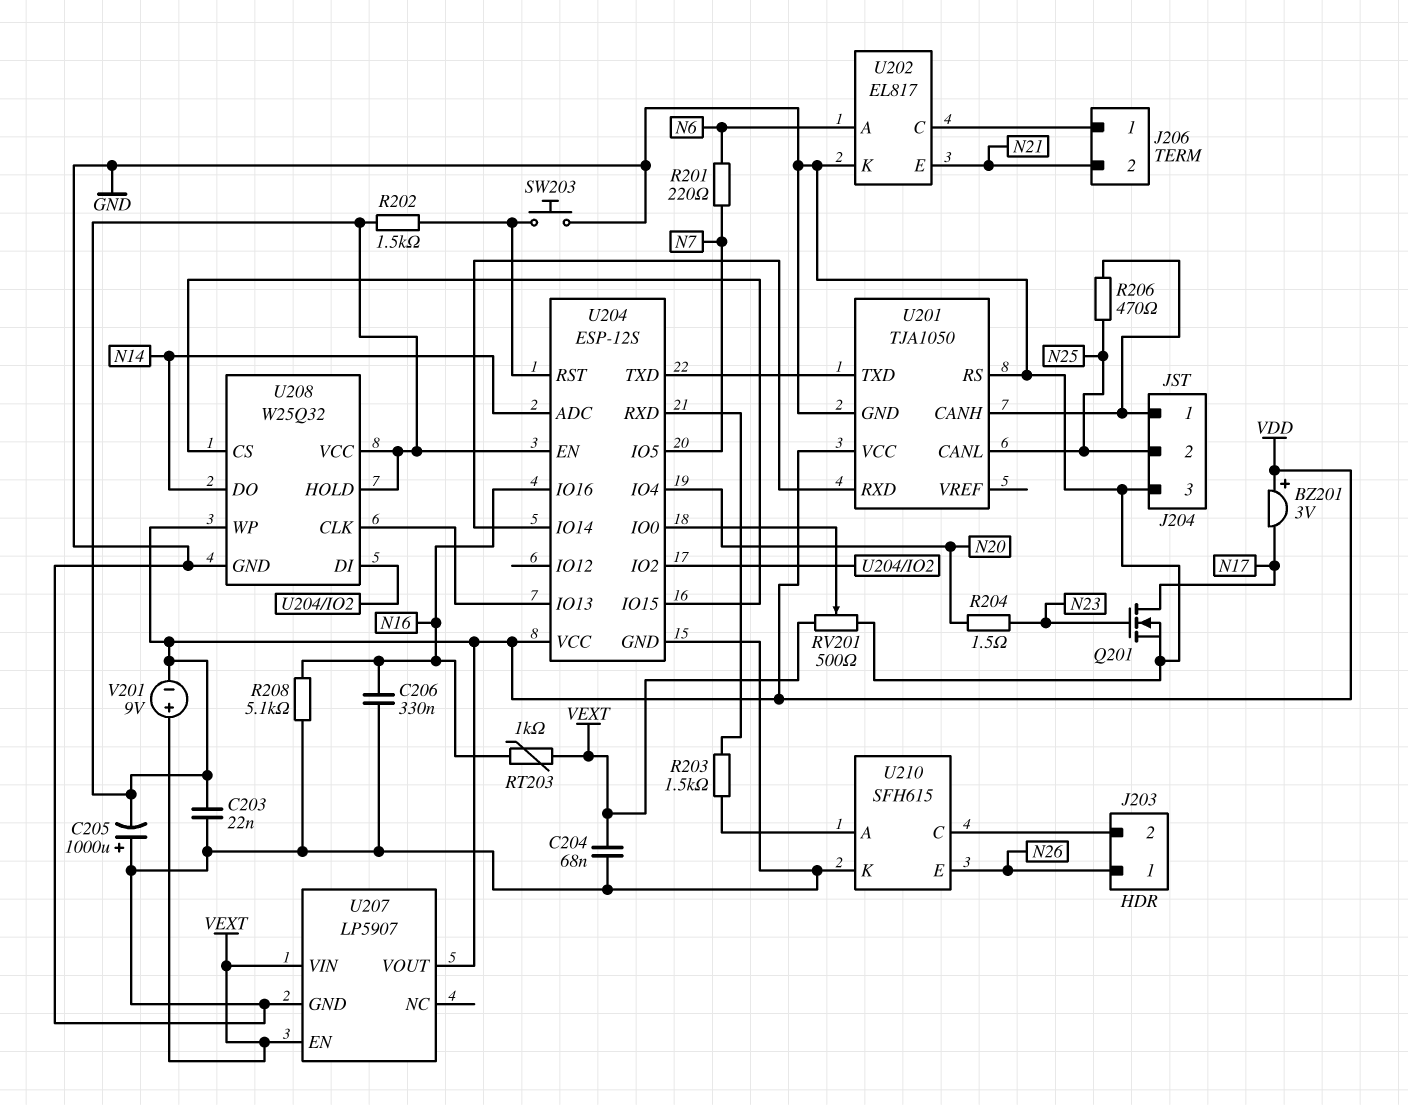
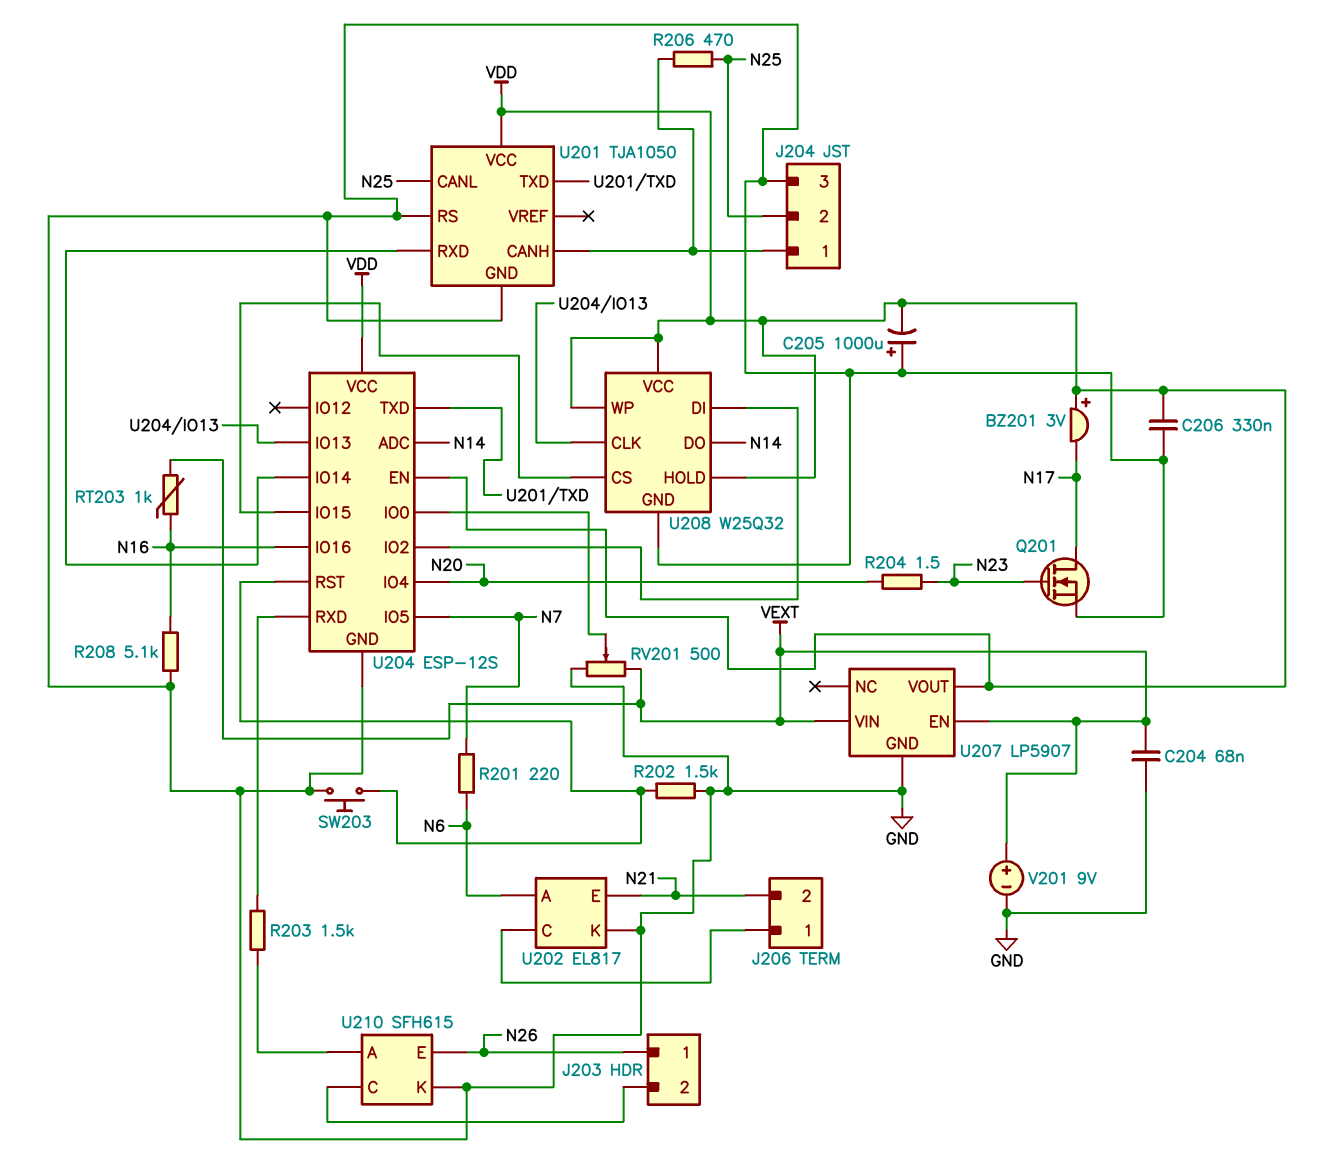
C203: 22nF (GND, VDD) -> none
C206: 330nF (GND, N16) -> 330nF (GND, VDD)
R202: 1.5k (U204/RST, VDD) -> 1.5k (GND, U204/RST)
V201: 9V (plus VEXT, minus VDD) -> 9V (plus VEXT, minus GND)

